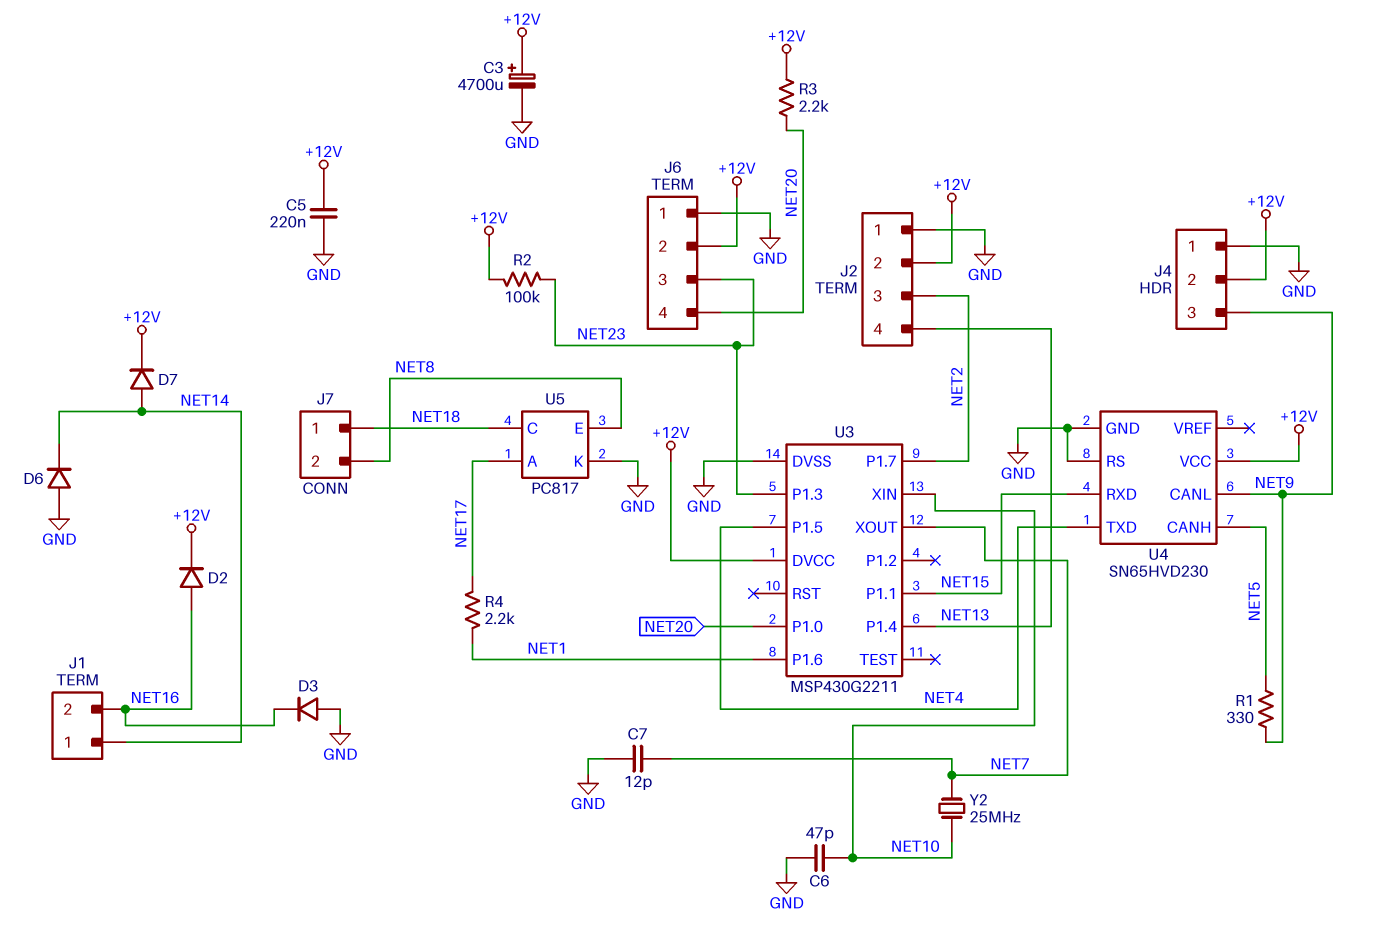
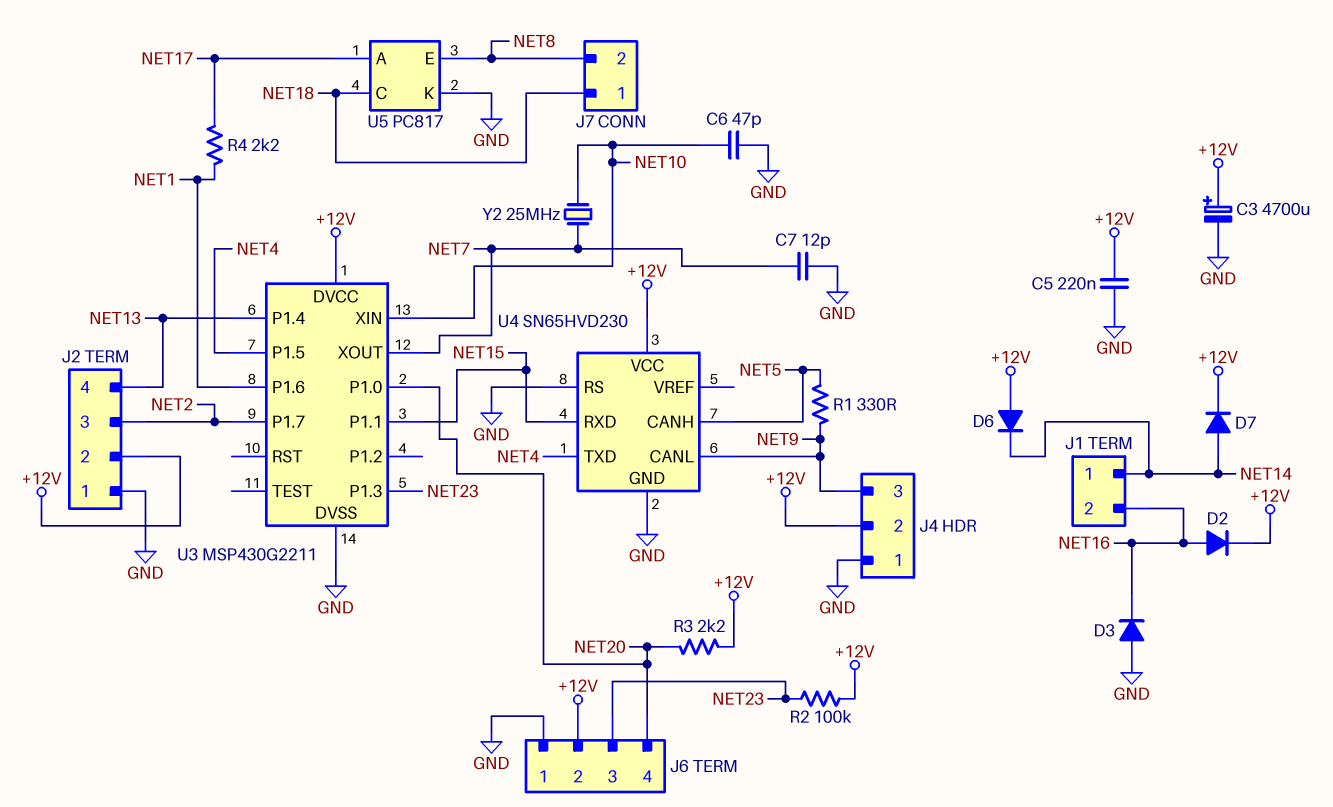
D6: diode (A GND, K NET14) -> diode (A +12V, K NET14)

